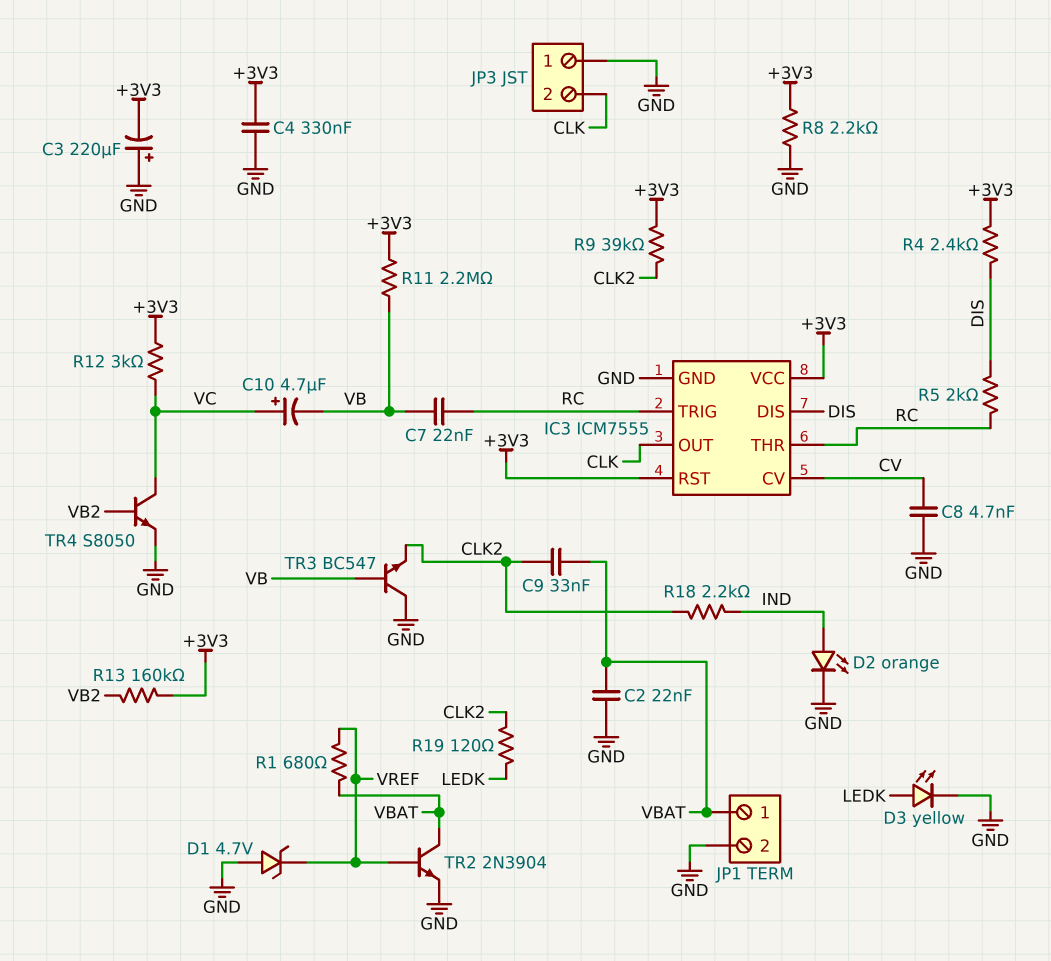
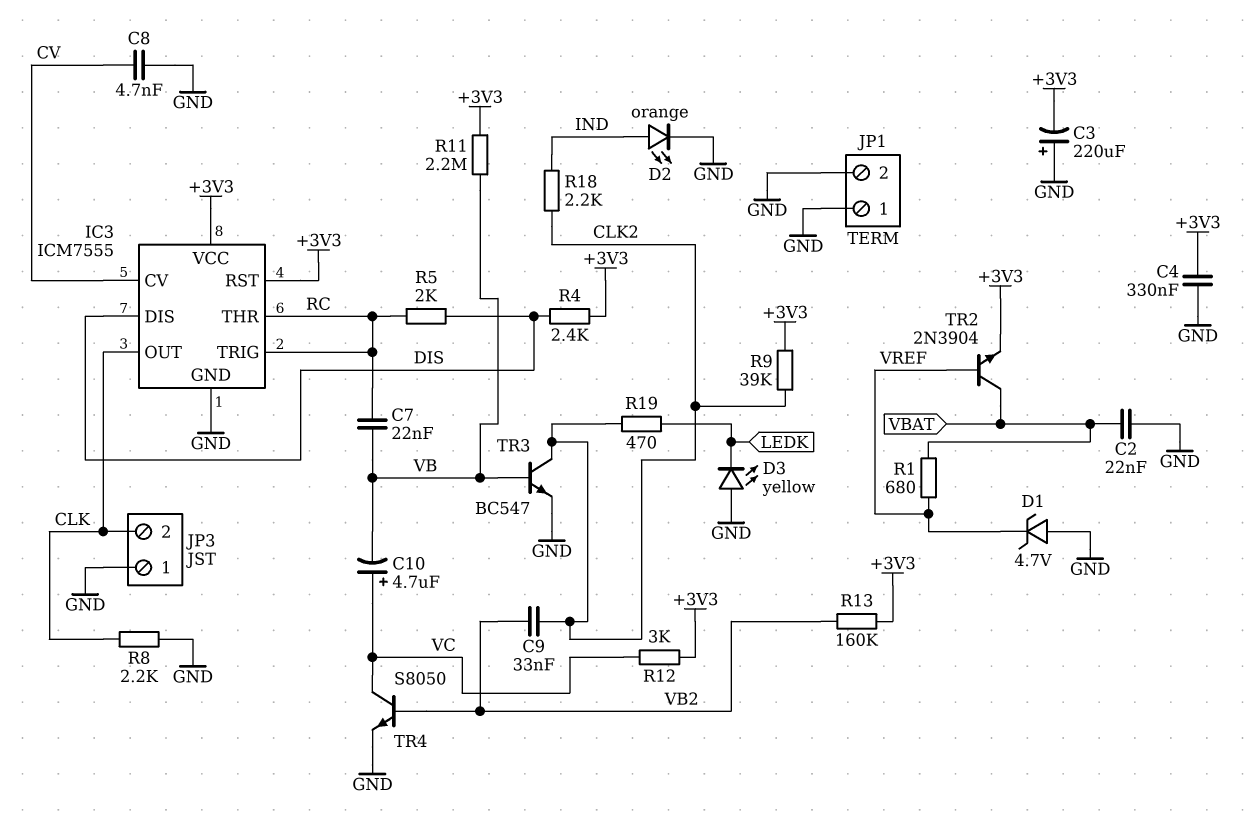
C9: 33nF (CLK2, VBAT) -> 33nF (CLK2, VB2)
D3: LED yellow (A LEDK, K GND) -> LED yellow (A GND, K LEDK)
JP1 pin 1: VBAT -> GND
R8: 2.2k (+3V3, GND) -> 2.2k (CLK, GND)
R19: 120 (CLK2, LEDK) -> 470 (CLK2, LEDK)
TR2: NPN 2N3904 (B VREF, C VBAT, E GND) -> NPN 2N3904 (B VREF, C VBAT, E +3V3)
TR3: NPN BC547 (B VB, C GND, E CLK2) -> NPN BC547 (B VB, C CLK2, E GND)

